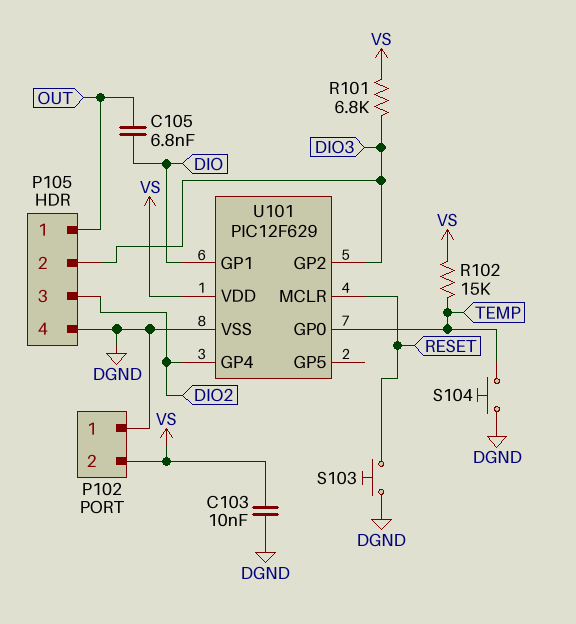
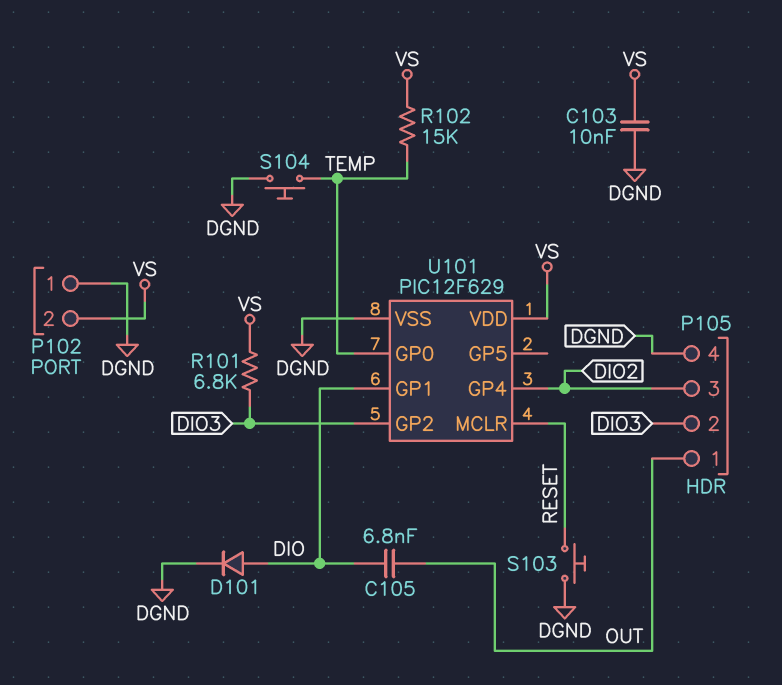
D101: none -> diode (A DIO, K DGND)

